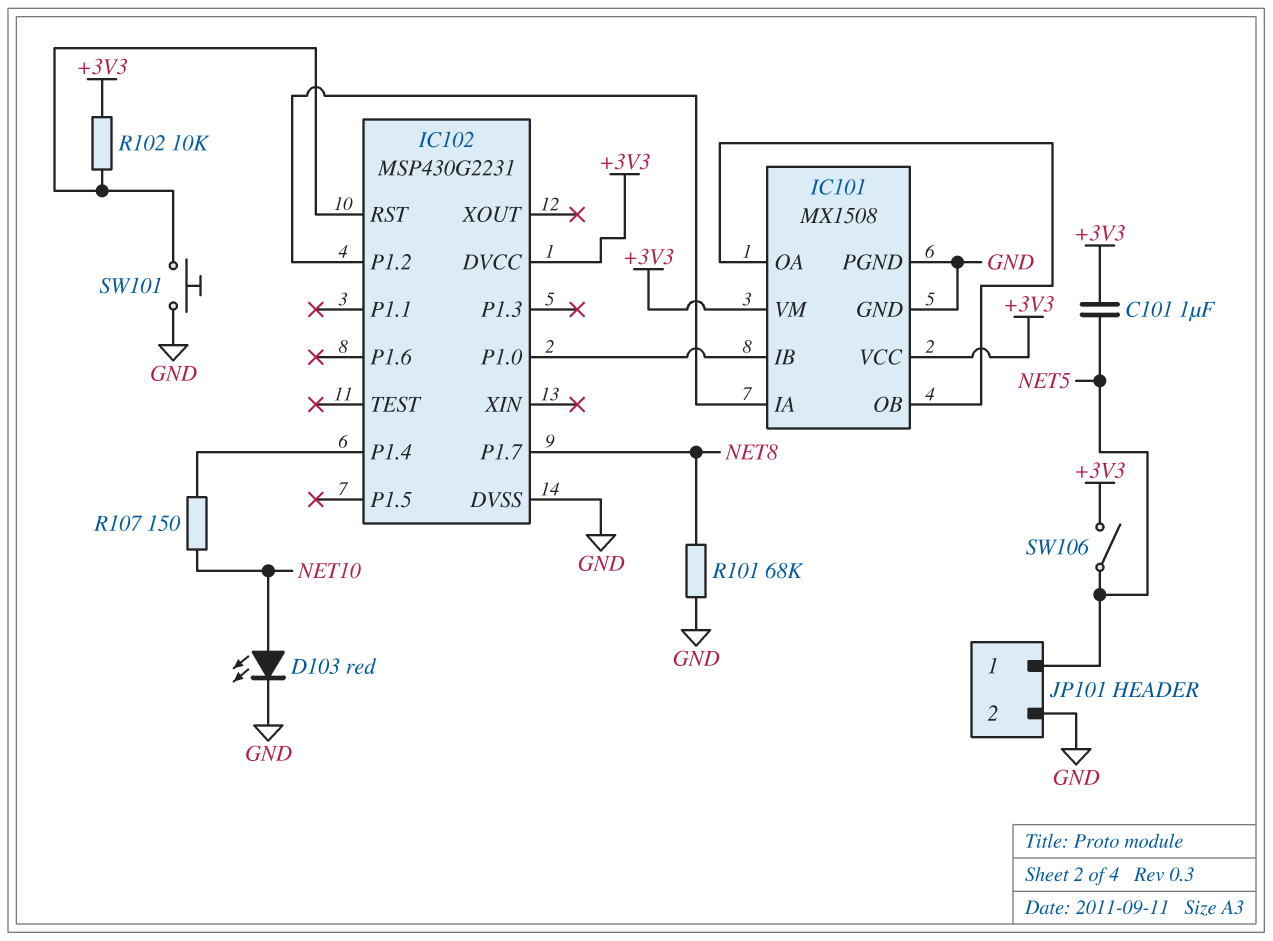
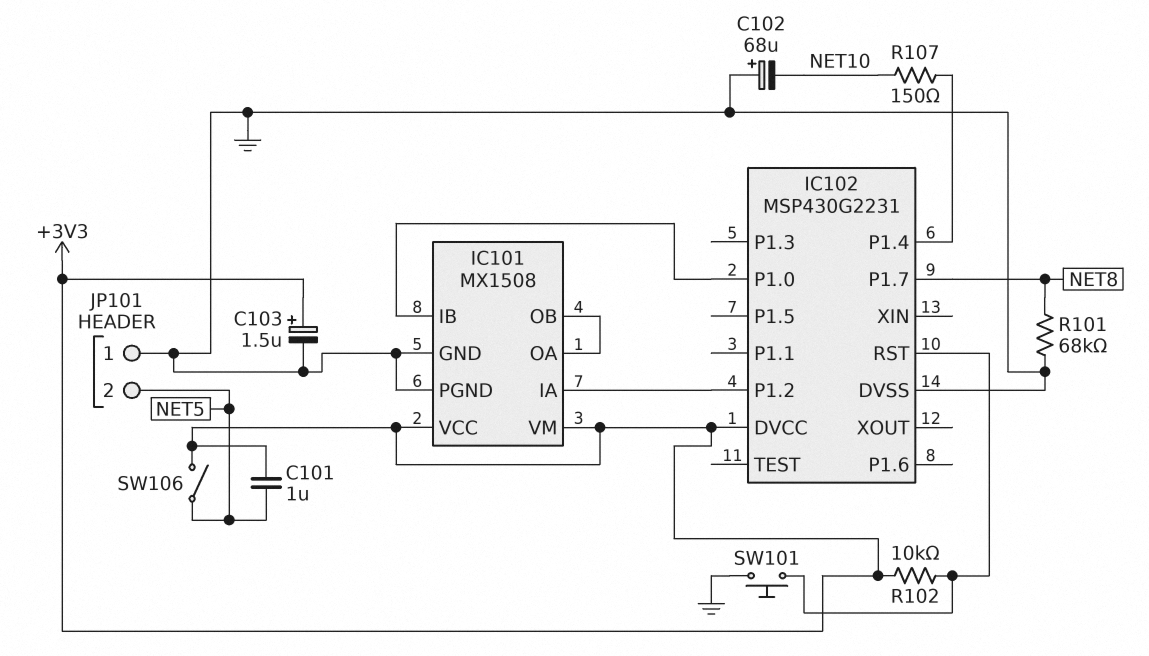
C102: none -> 68uF (plus GND, minus NET10)
C103: none -> 1.5uF (plus +3V3, minus GND)
D103: LED red (A NET10, K GND) -> none
JP101 pin 1: NET5 -> GND
JP101 pin 2: GND -> NET5

